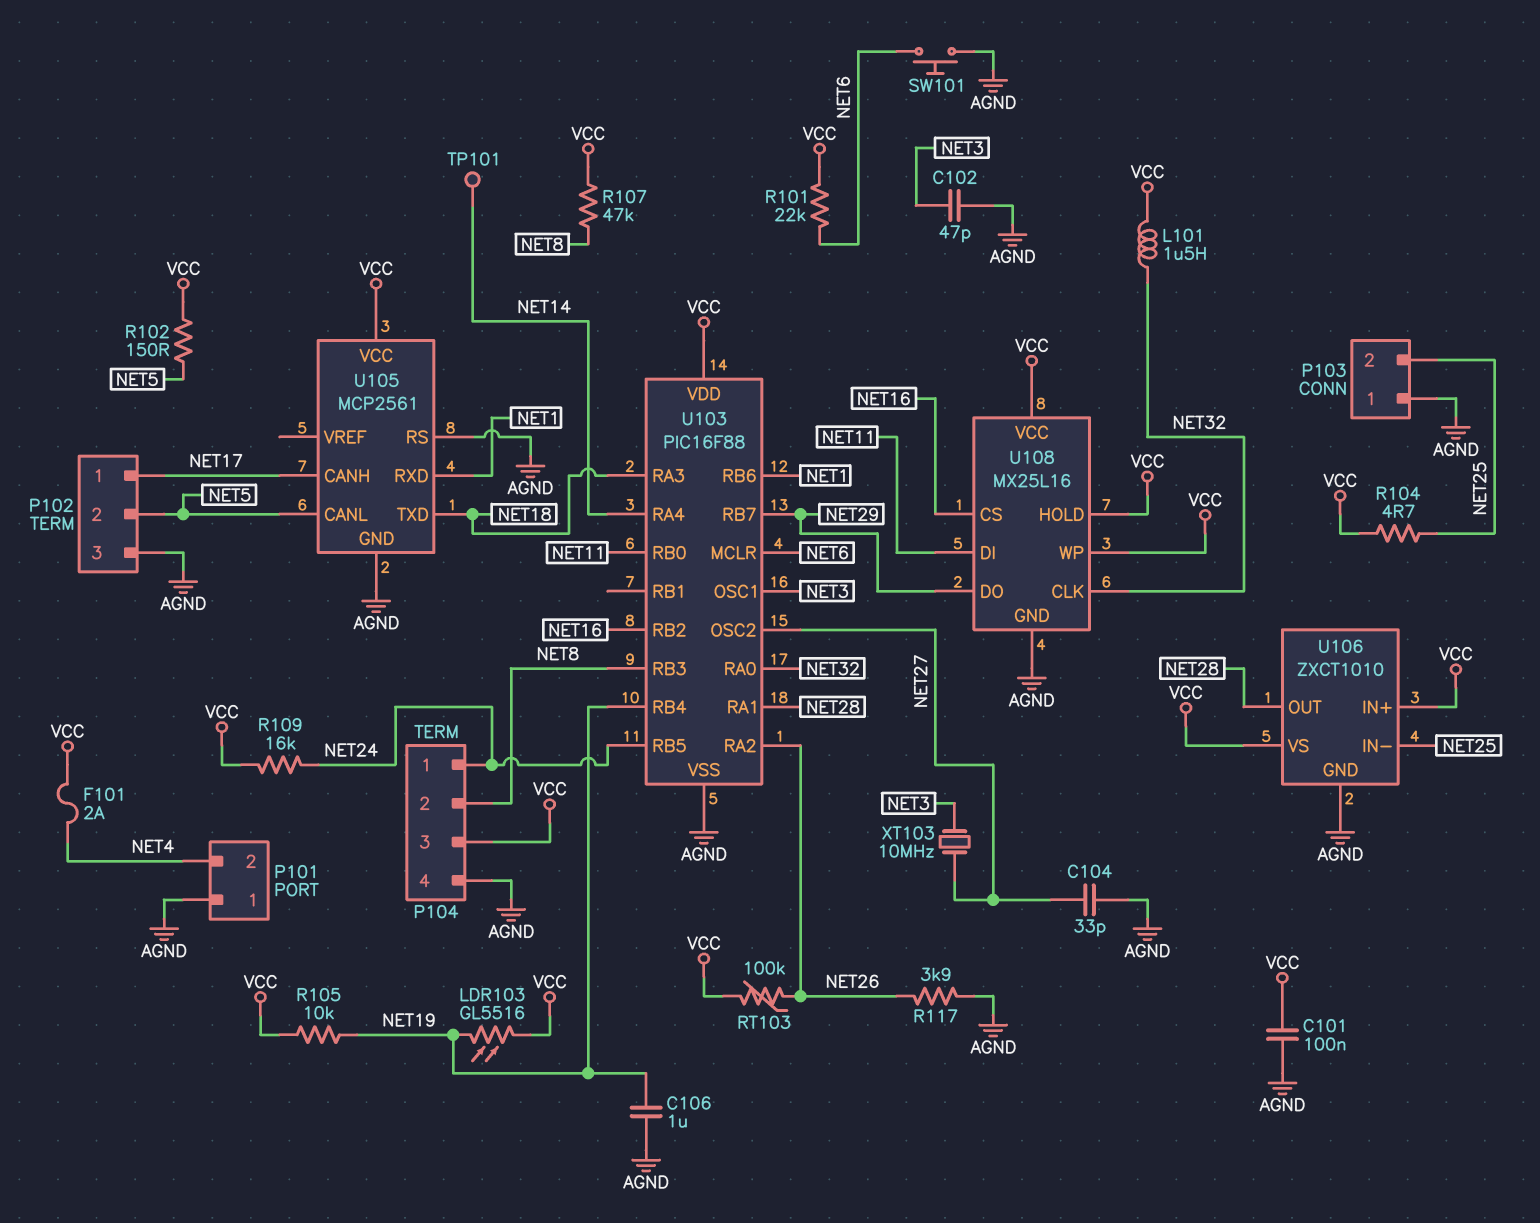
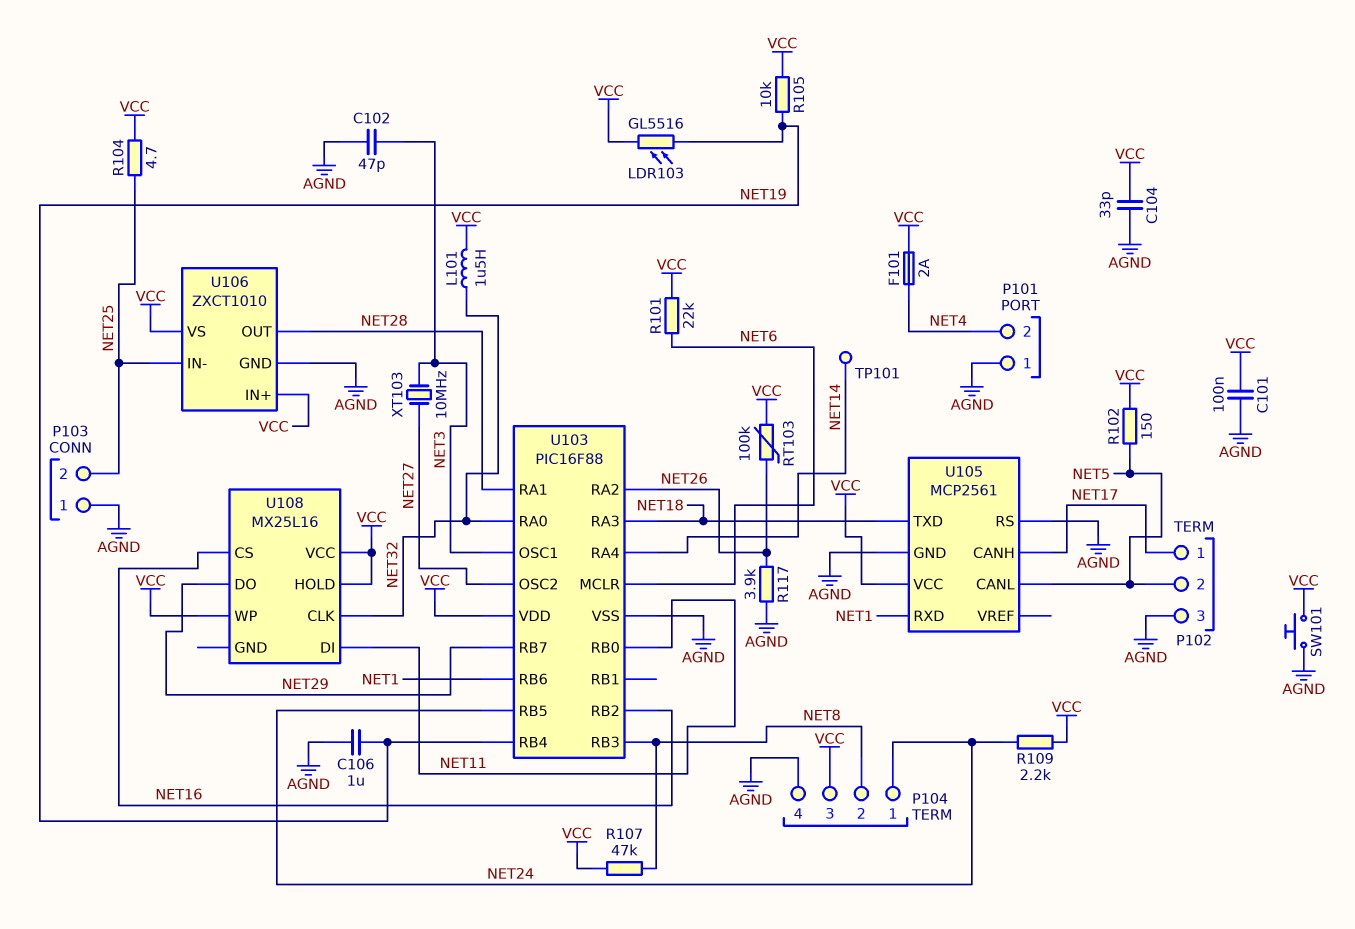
C104: 33pF (AGND, NET27) -> 33pF (AGND, VCC)
R109: 16k (NET24, VCC) -> 2.2k (NET24, VCC)
SW101: button (AGND, NET6) -> button (AGND, VCC)
U108 pin GND: AGND -> none

